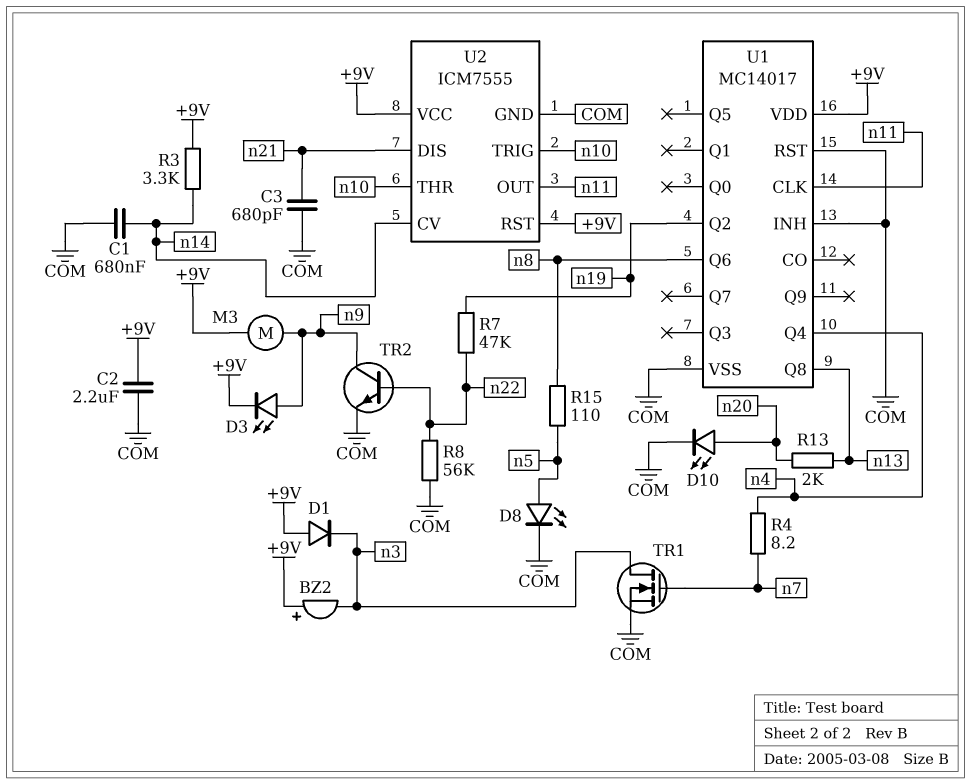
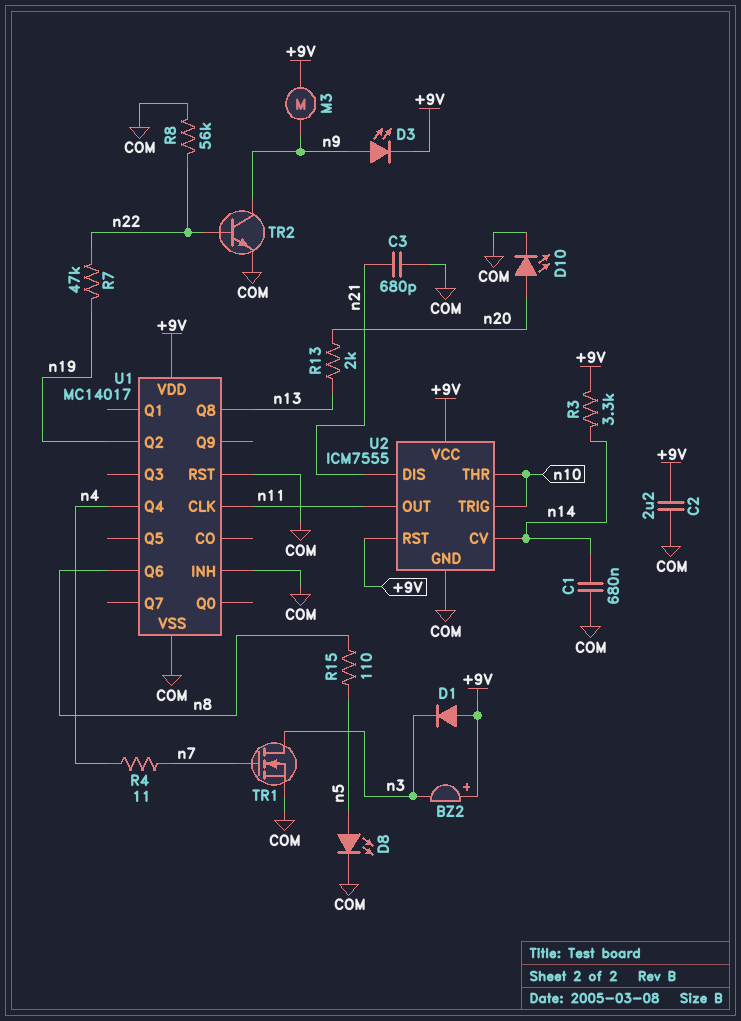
R4: 8.2 (n4, n7) -> 11 (n4, n7)

